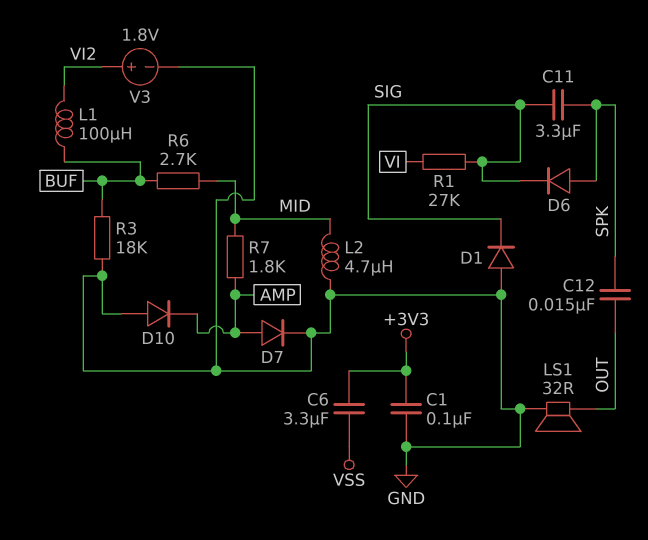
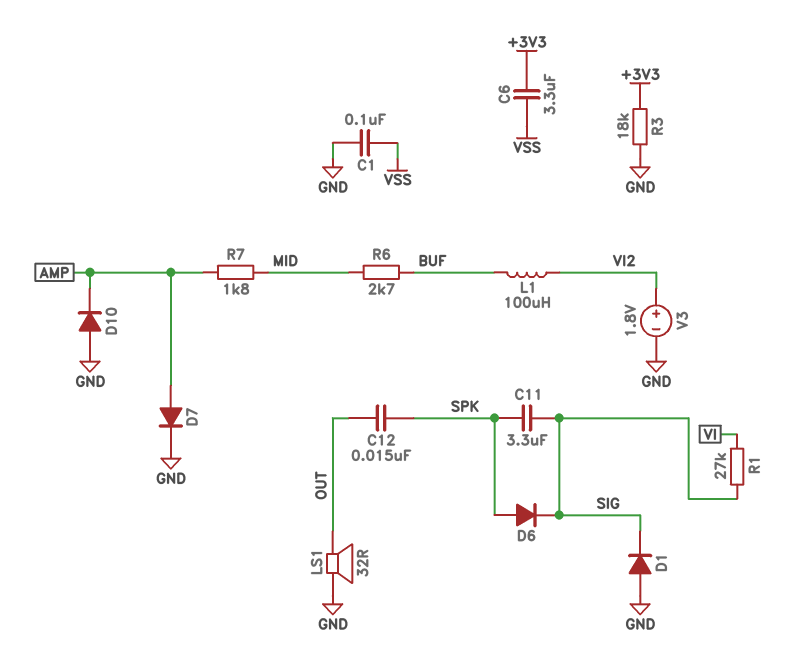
C1: 100nF (+3V3, GND) -> 100nF (GND, VSS)
L2: 4.7uH (GND, MID) -> none
R3: 18k (BUF, GND) -> 18k (+3V3, GND)

